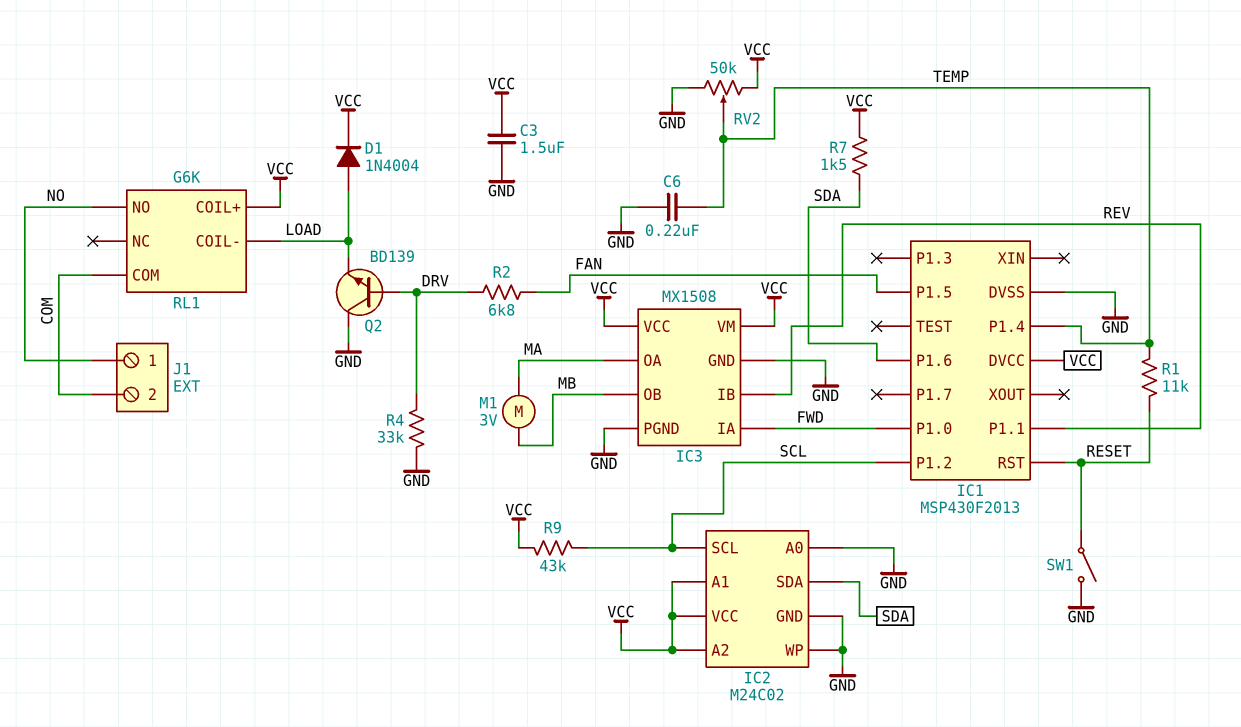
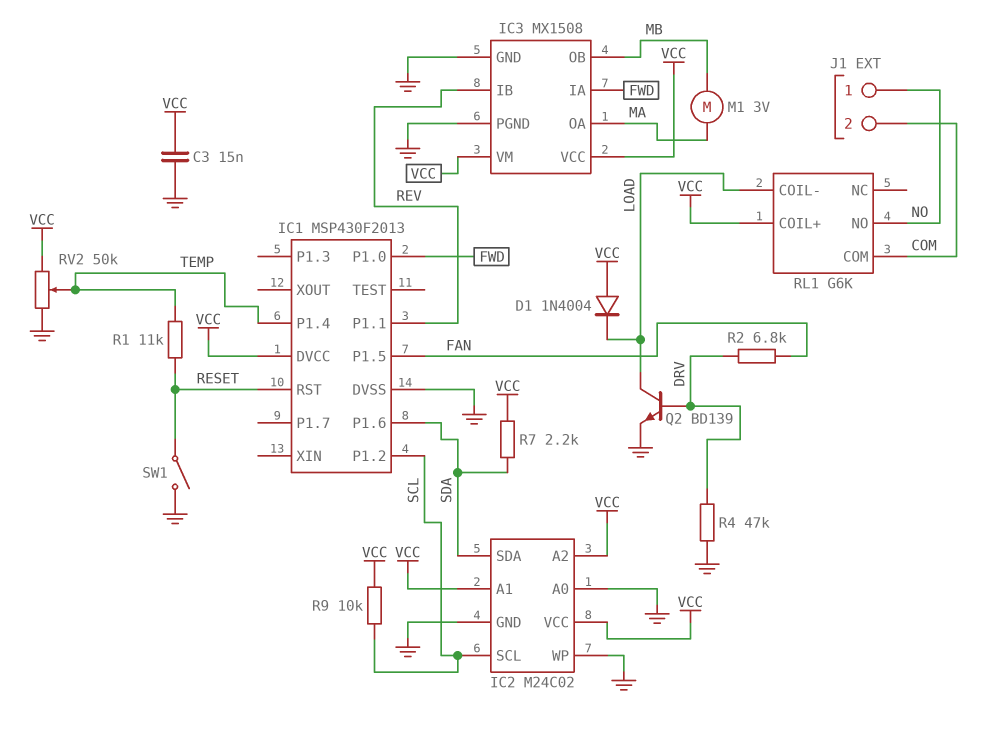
C3: 1.5uF (GND, VCC) -> 15nF (GND, VCC)
C6: 220nF (GND, TEMP) -> none
D1: diode 1N4004 (A LOAD, K VCC) -> diode 1N4004 (A VCC, K LOAD)
Q2: NPN BD139 (B DRV, C GND, E LOAD) -> NPN BD139 (B DRV, C LOAD, E GND)
R4: 33k (DRV, GND) -> 47k (DRV, GND)
R7: 1.5k (SDA, VCC) -> 2.2k (SDA, VCC)
R9: 43k (SCL, VCC) -> 10k (SCL, VCC)

